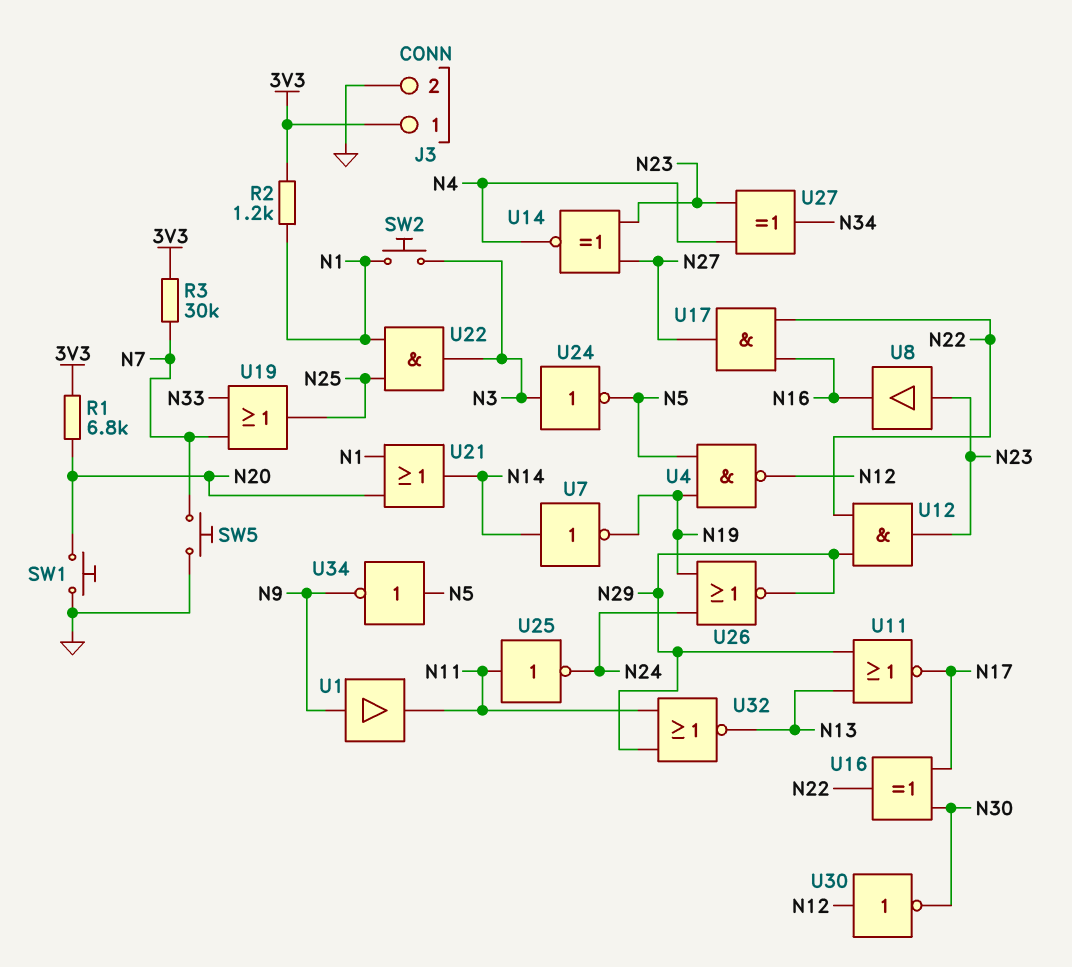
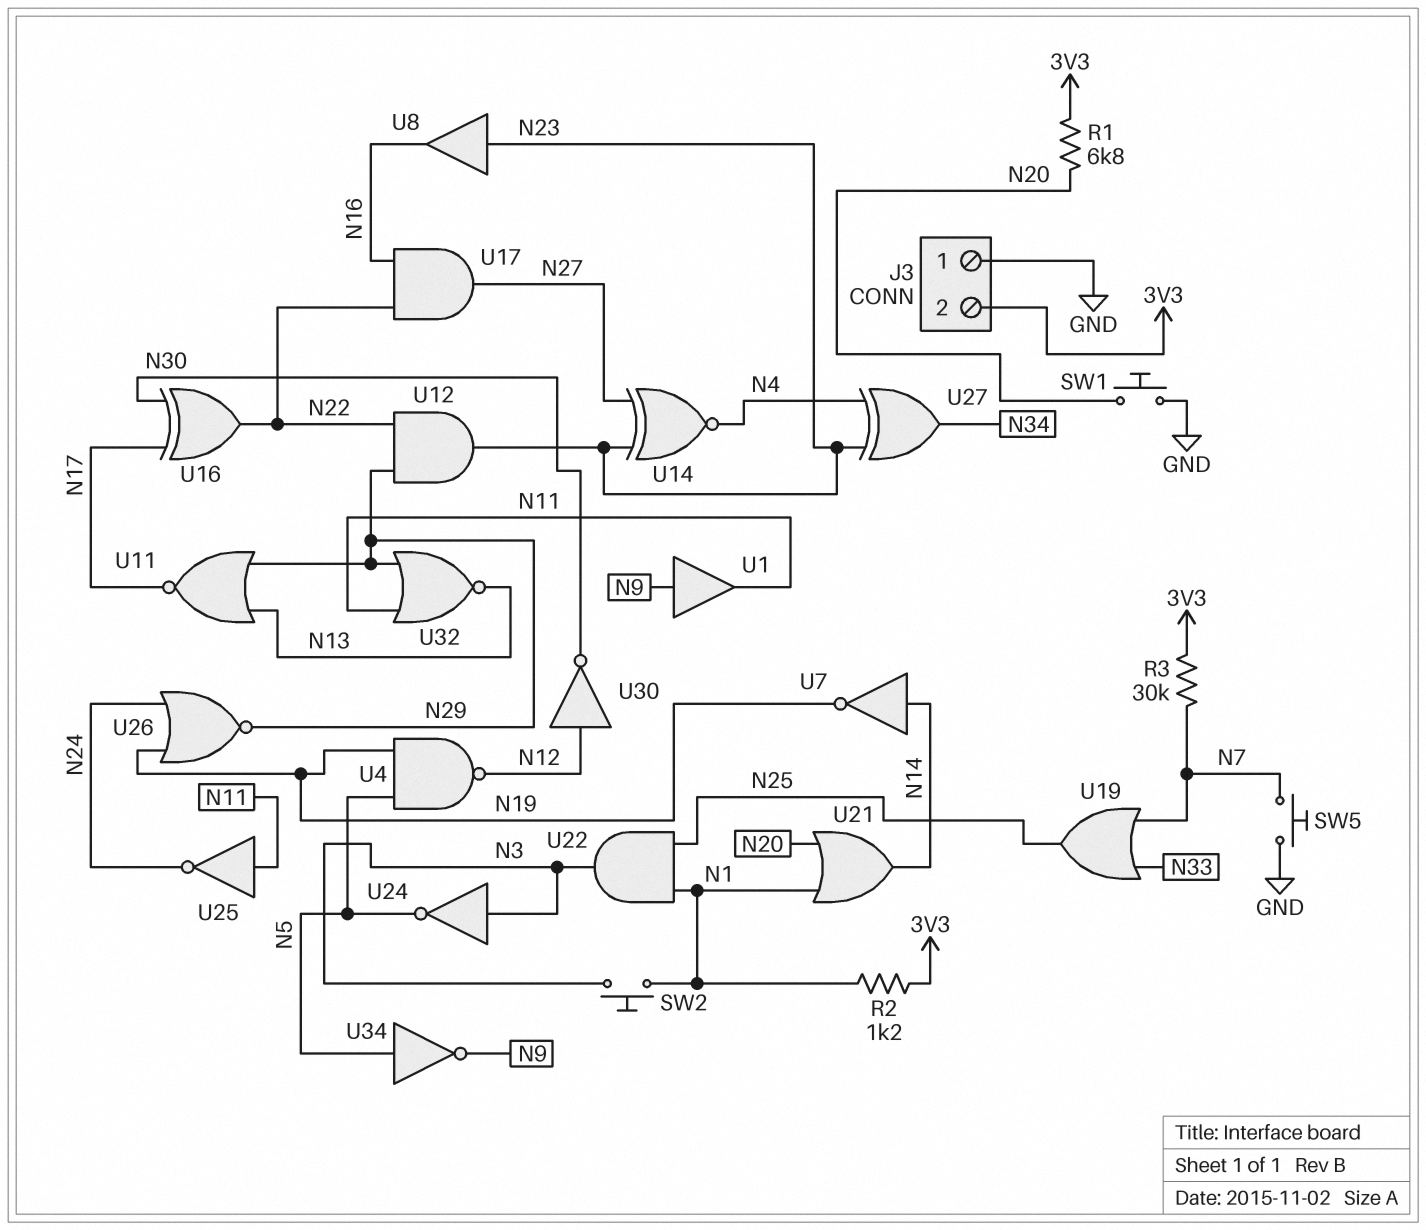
J3 pin 1: 3V3 -> GND
J3 pin 2: GND -> 3V3

